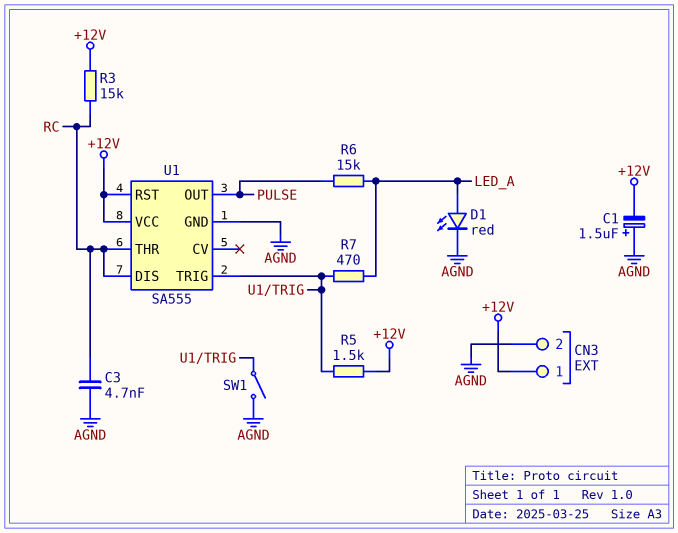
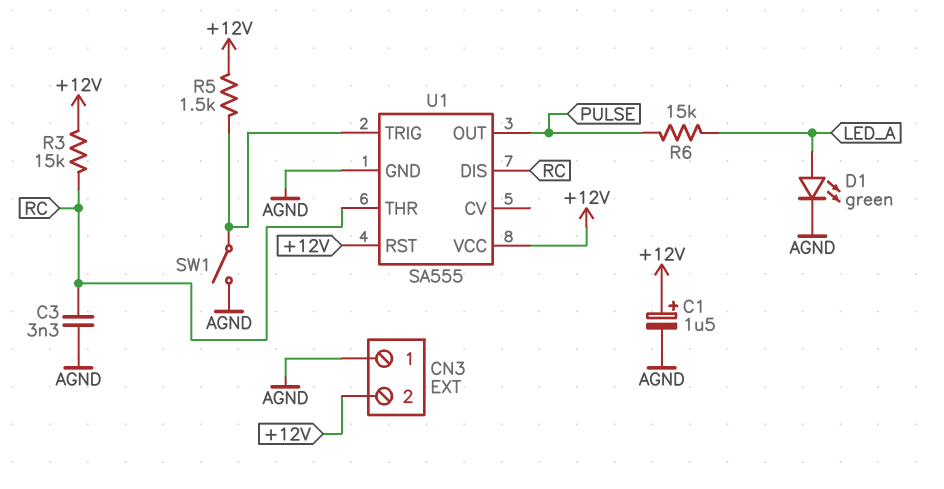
C1: 1.5uF (plus AGND, minus +12V) -> 1.5uF (plus +12V, minus AGND)
C3: 4.7nF (AGND, RC) -> 3.3nF (AGND, RC)
CN3 pin 1: +12V -> AGND
CN3 pin 2: AGND -> +12V
D1: LED red (A LED_A, K AGND) -> LED green (A LED_A, K AGND)
R7: 470 (LED_A, U1/TRIG) -> none

